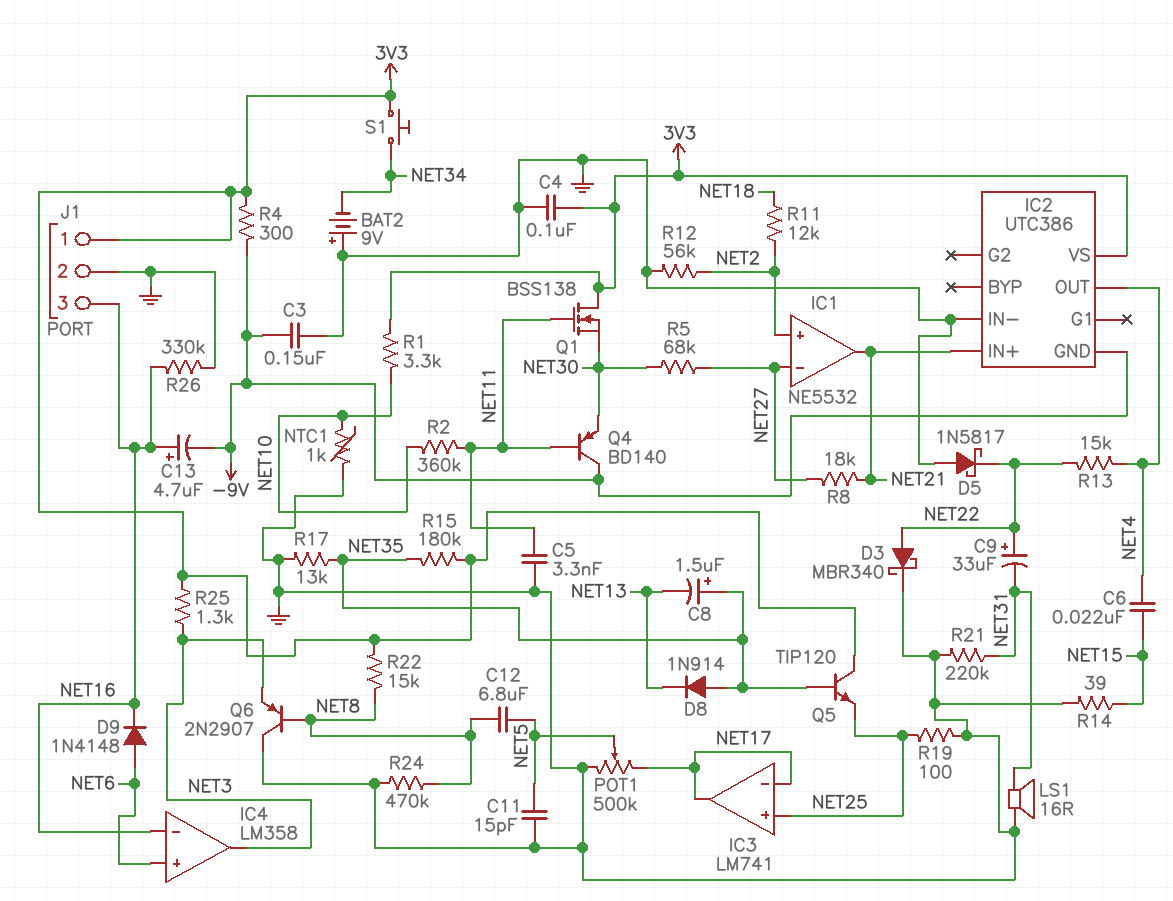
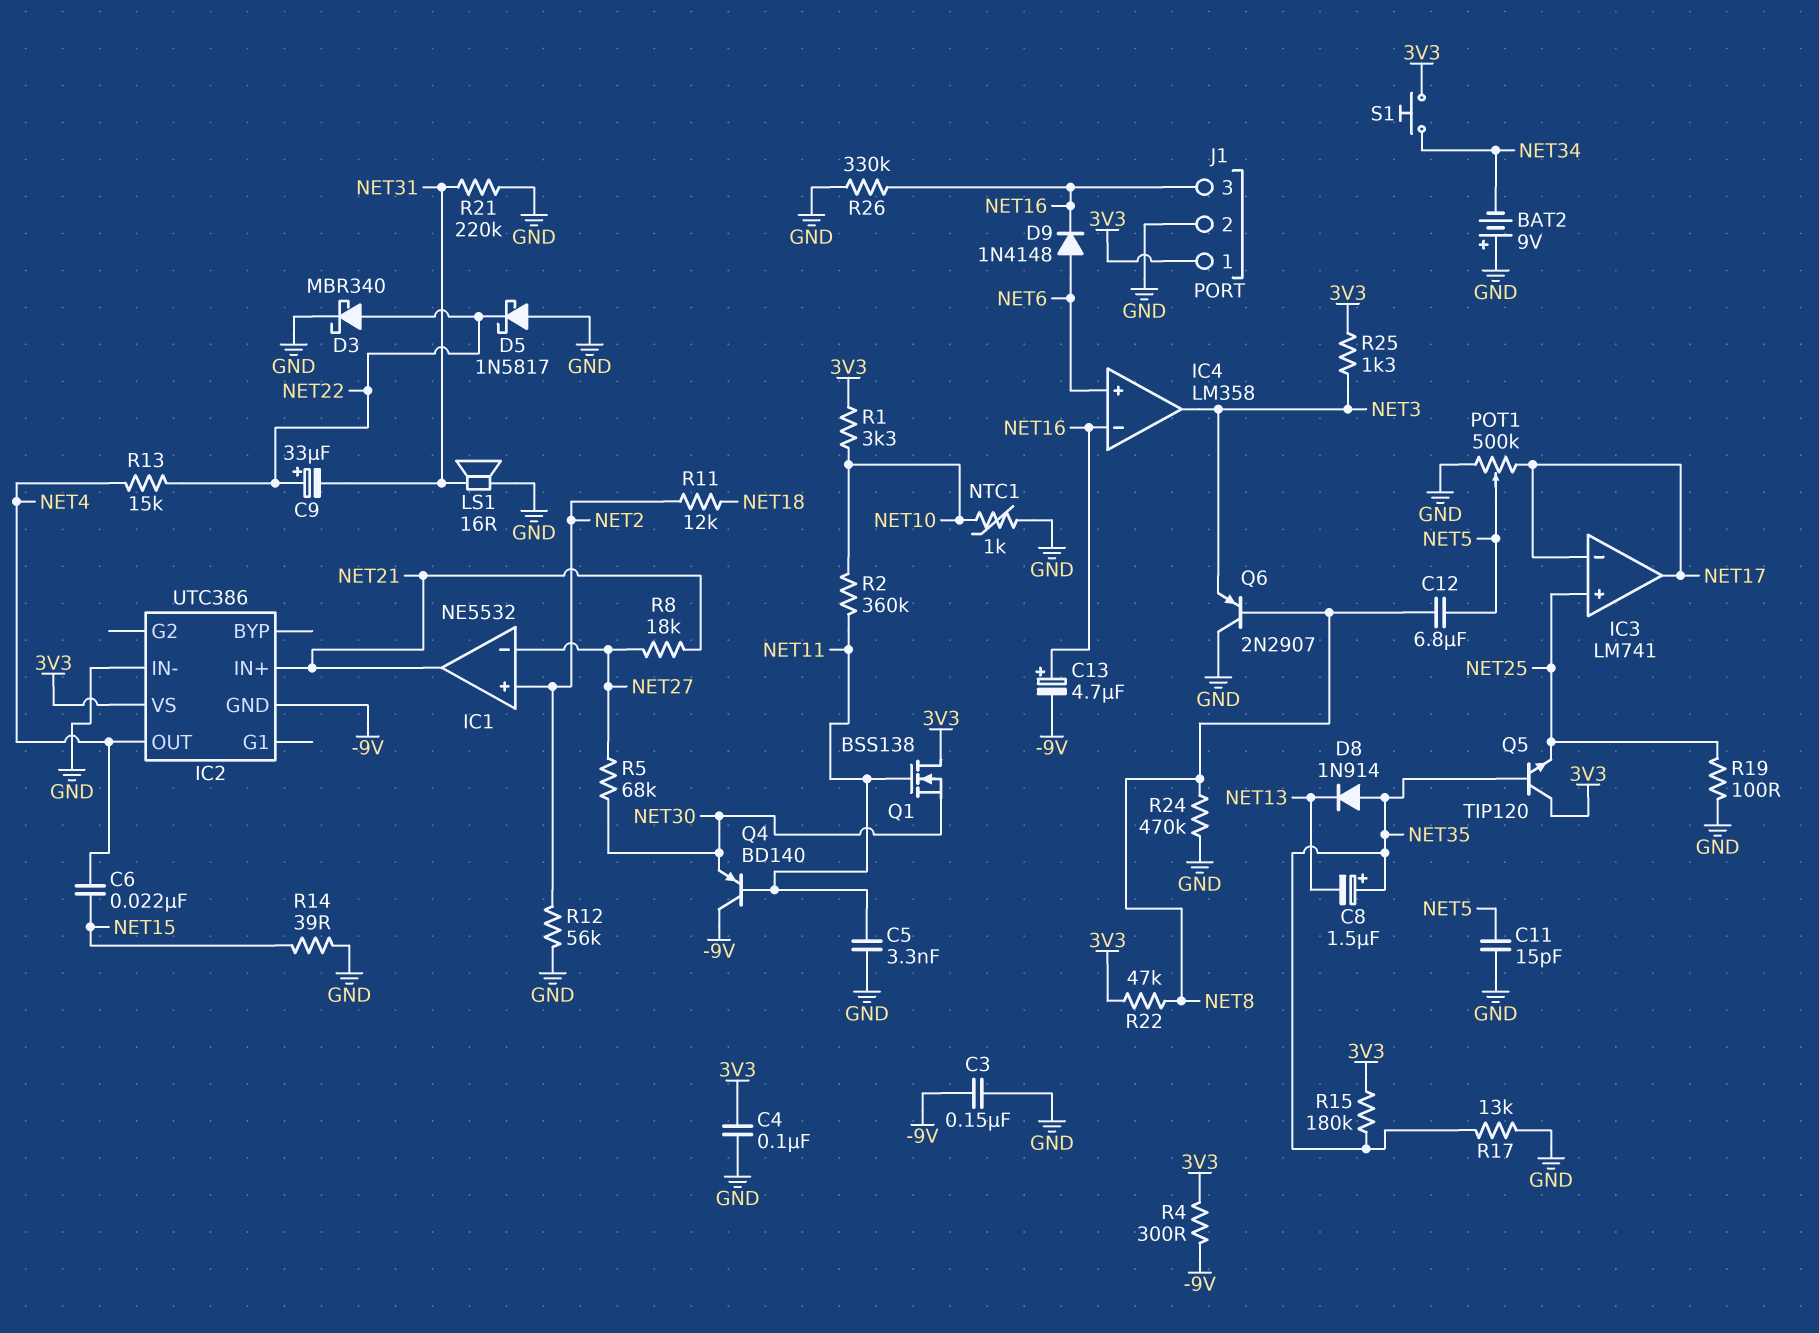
R22: 15k (3V3, NET8) -> 47k (3V3, NET8)

